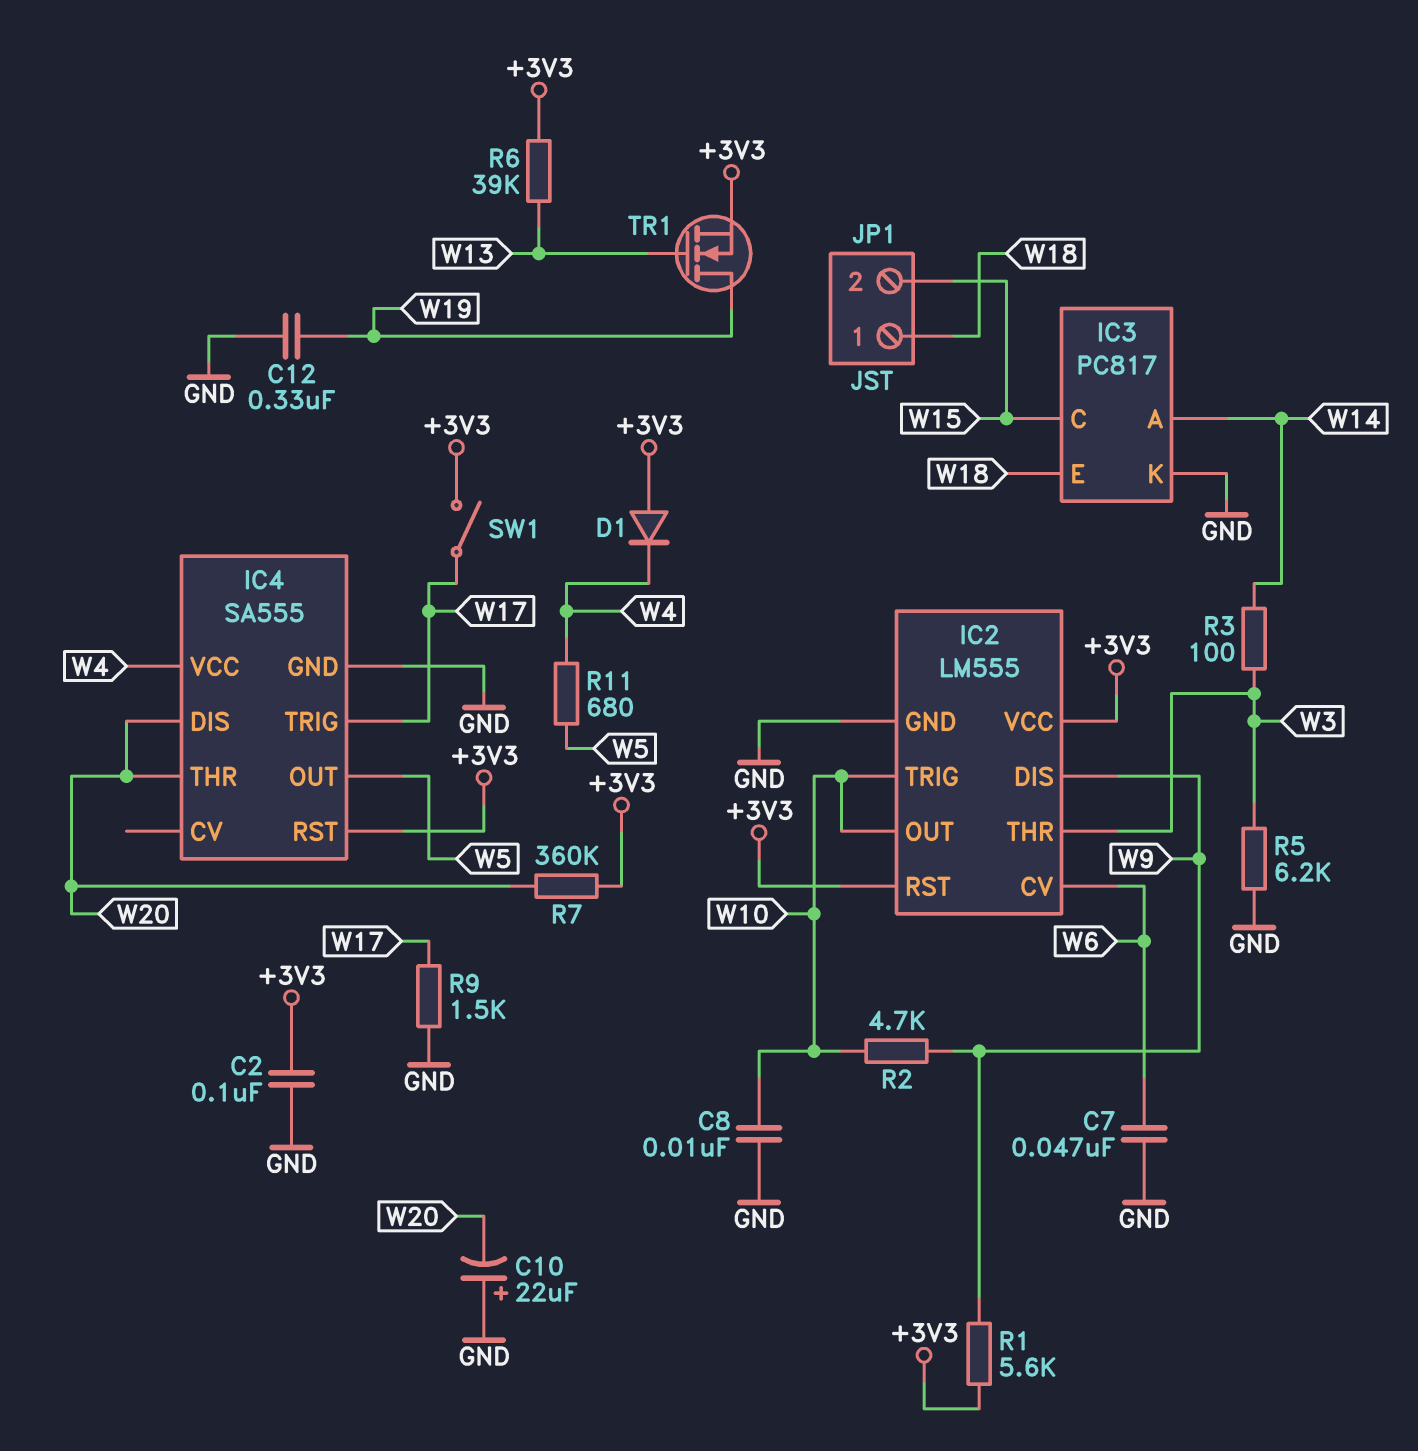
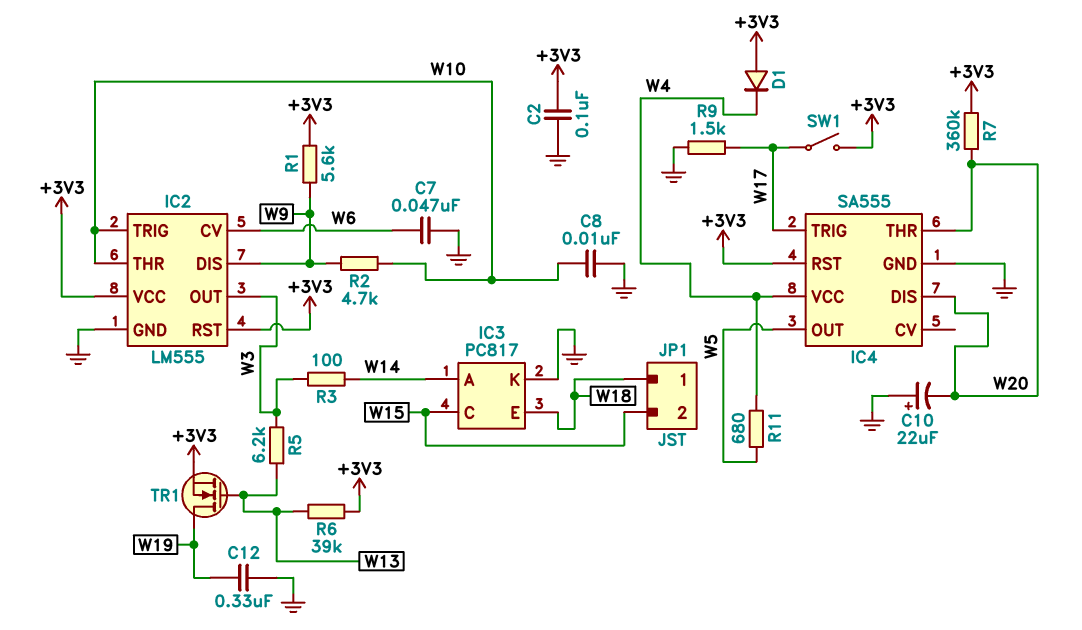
IC2 pin OUT: W10 -> W3
IC2 pin THR: W3 -> W10
R5: 6.2k (GND, W3) -> 6.2k (W3, W13)

